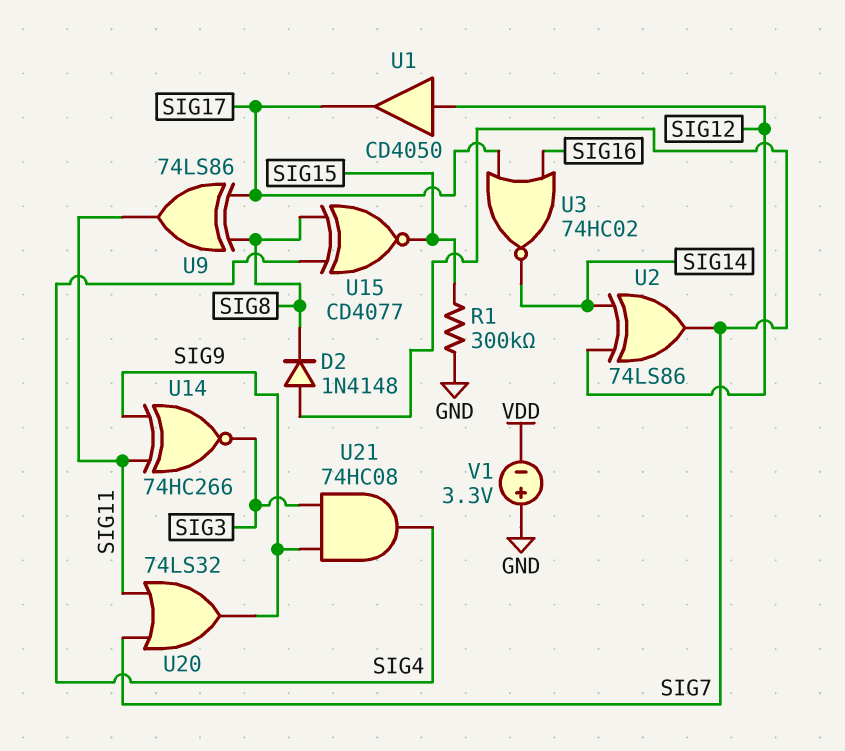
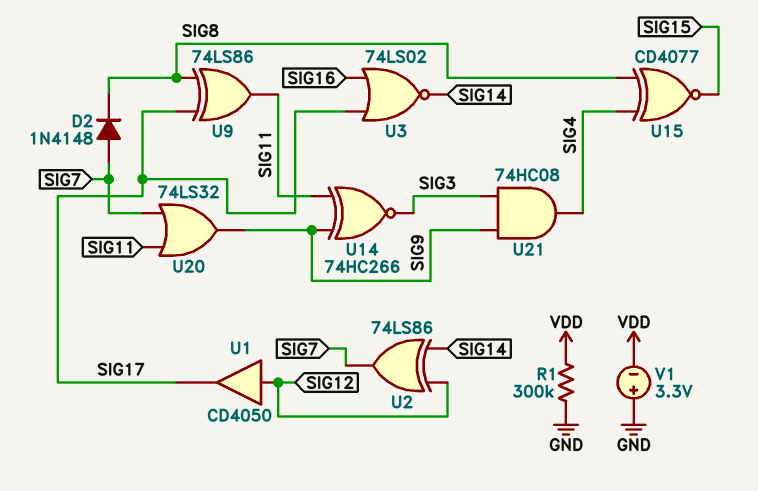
R1: 300k (GND, SIG15) -> 300k (GND, VDD)
U3: NOR 74HC02 (in SIG16, in SIG17, out SIG14) -> NOR 74LS02 (in SIG16, in SIG17, out SIG14)

